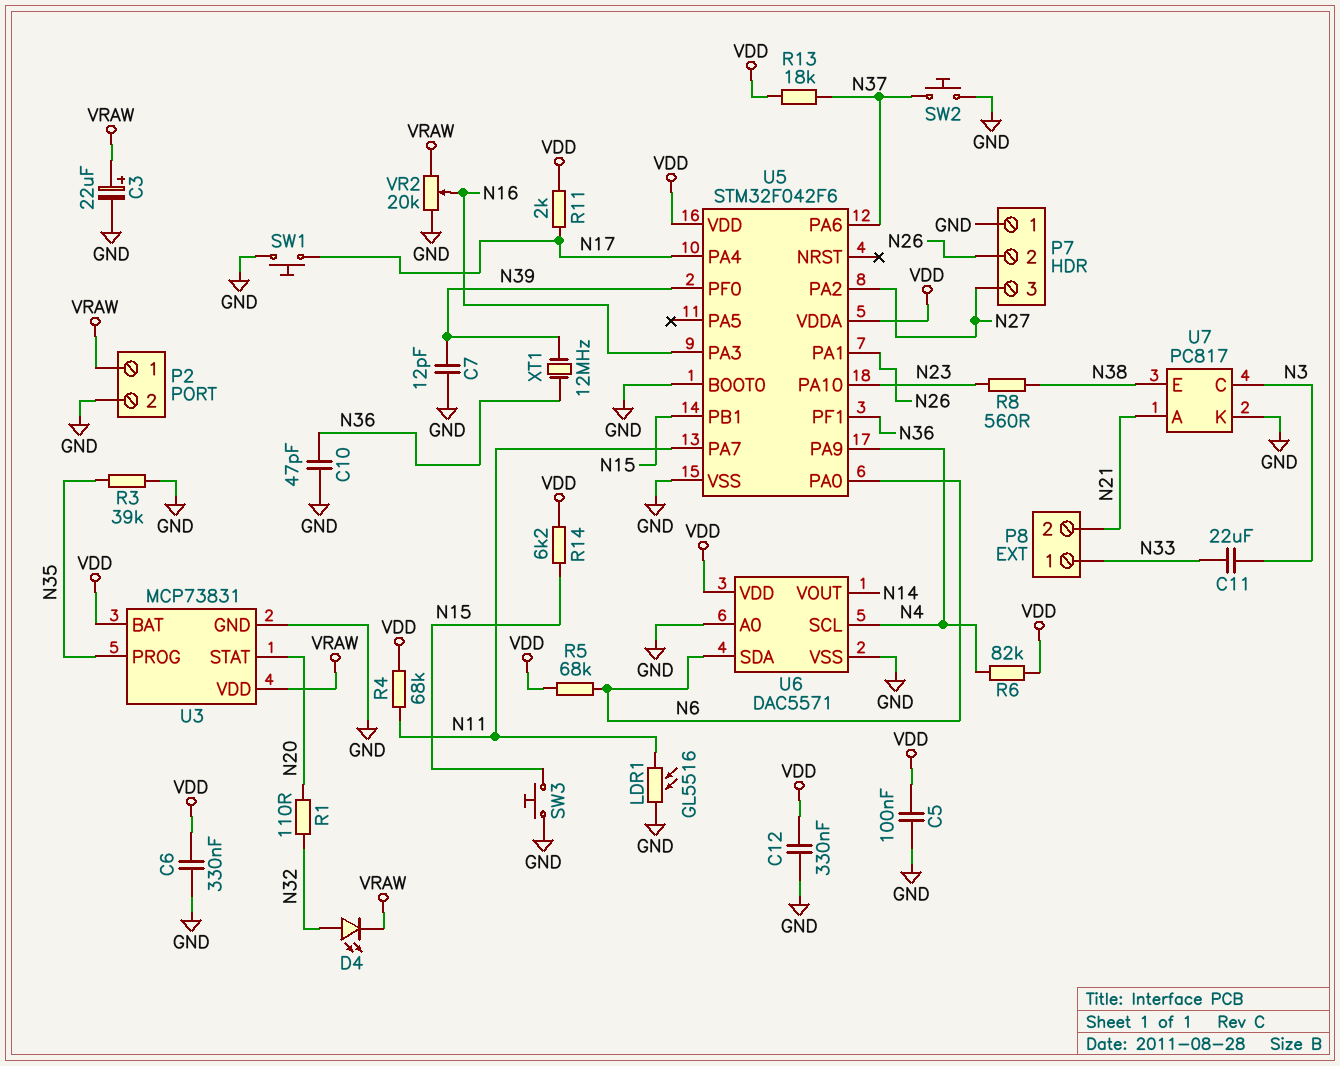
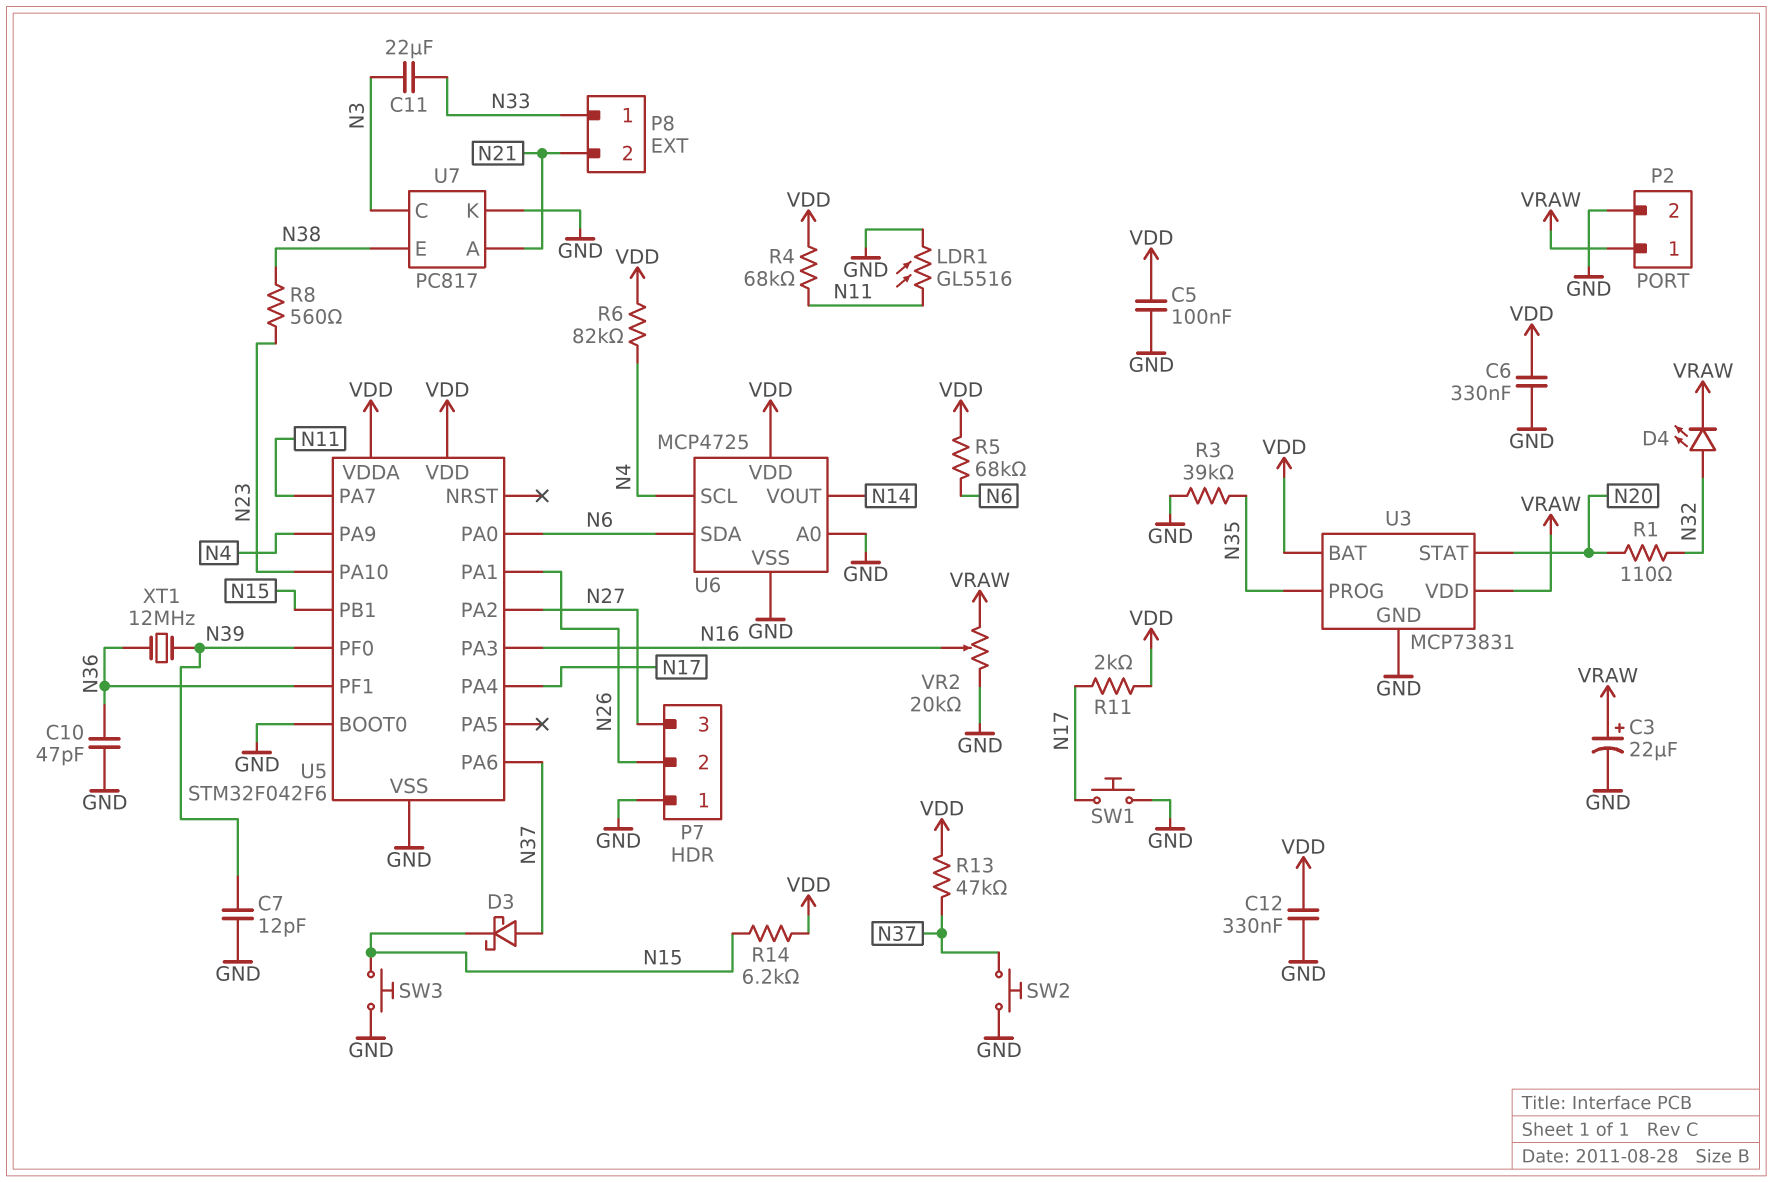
D3: none -> schottky (A N37, K N15)
R13: 18k (N37, VDD) -> 47k (N37, VDD)
U6: DAC5571 -> MCP4725

